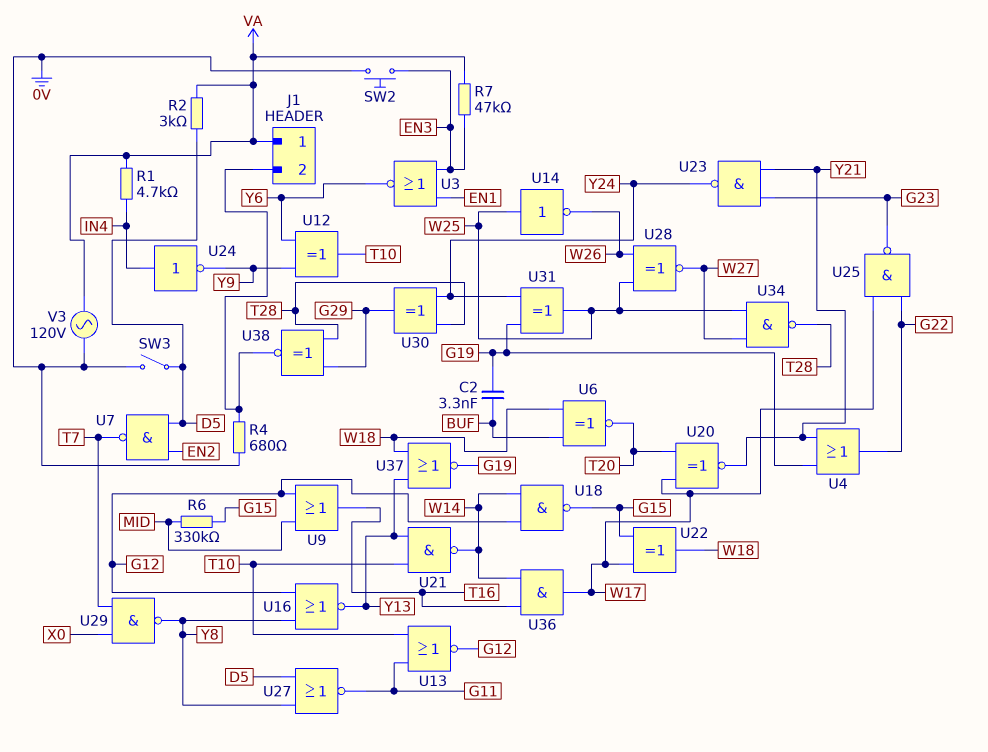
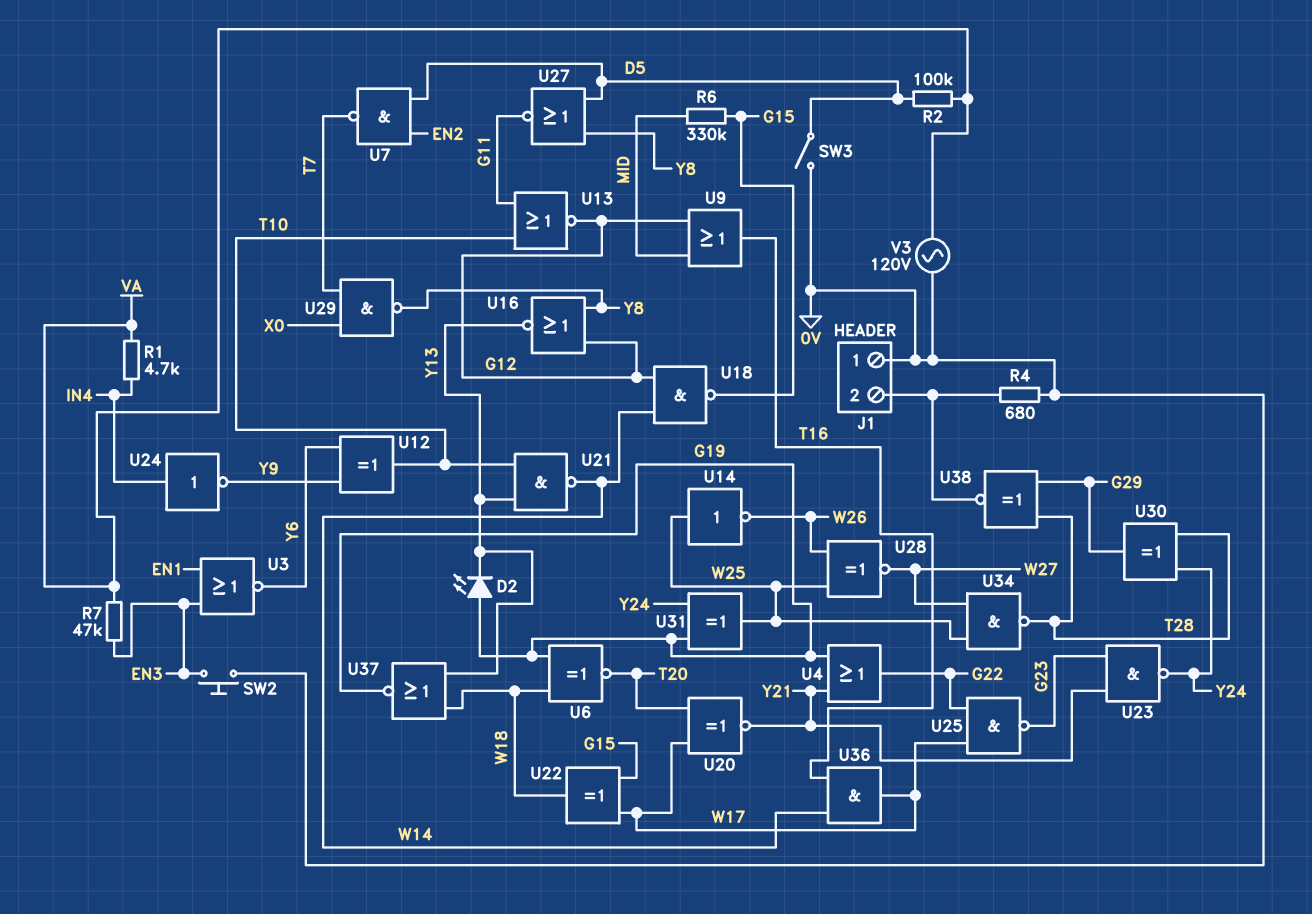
C2: 3.3nF (BUF, G19) -> none
D2: none -> LED (A G19, K Y13)
J1 pin 1: VA -> 0V
R2: 3k (D5, VA) -> 100k (D5, VA)
U6: XNOR (in BUF, in W18, out T20) -> XNOR (in G19, in W18, out T20)

